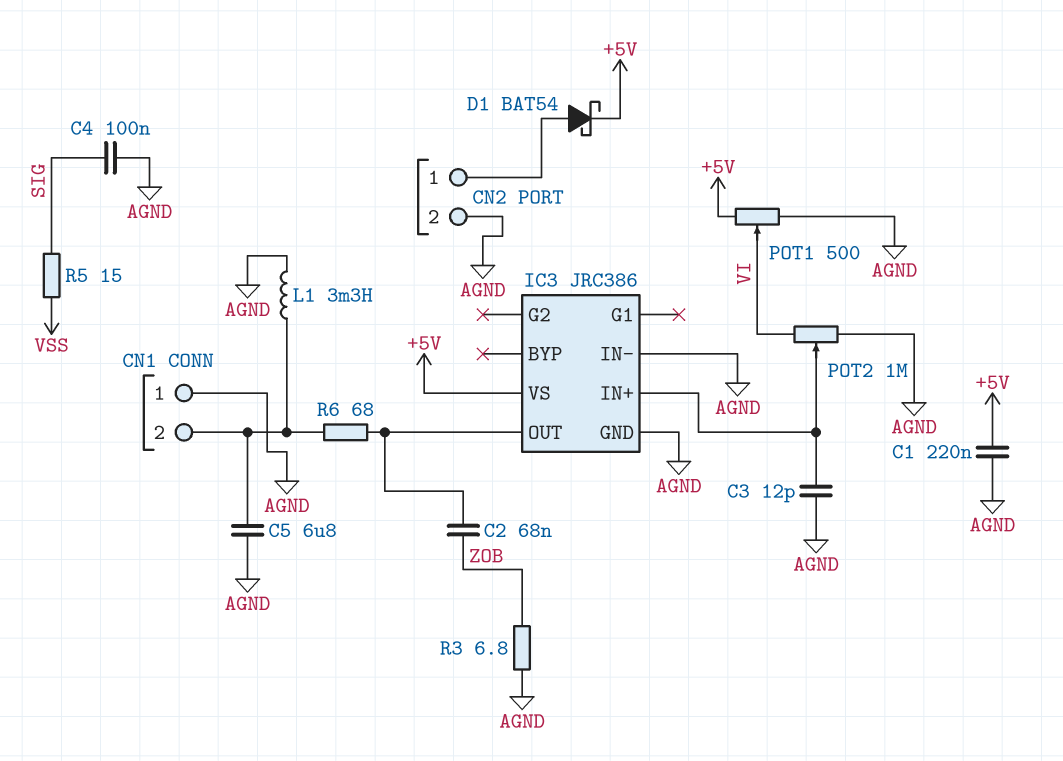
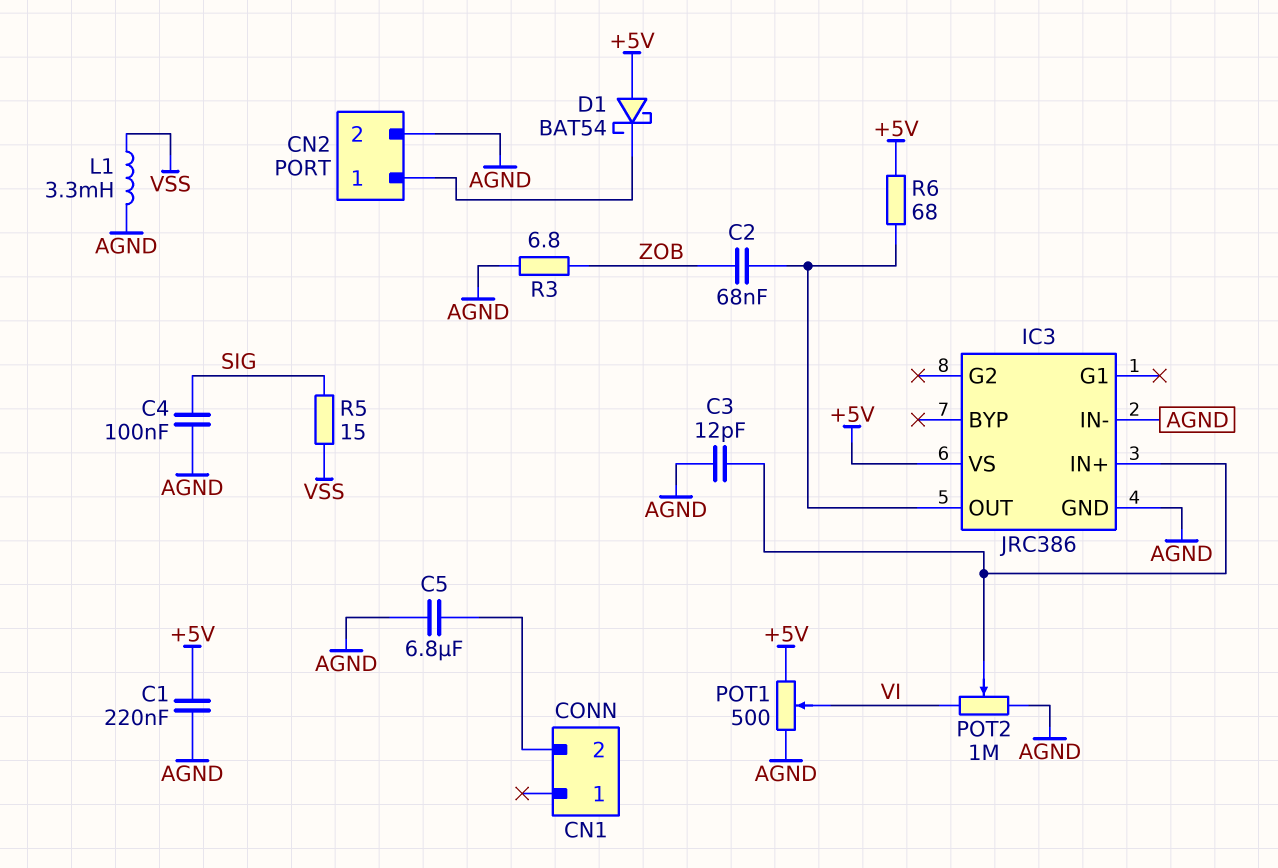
CN1 pin 1: AGND -> none
D1: schottky BAT54 (A CN2/1, K +5V) -> schottky BAT54 (A +5V, K CN2/1)
L1: 3.3mH (AGND, CN1/2) -> 3.3mH (AGND, VSS)
R6: 68 (CN1/2, IC3/OUT) -> 68 (+5V, IC3/OUT)

